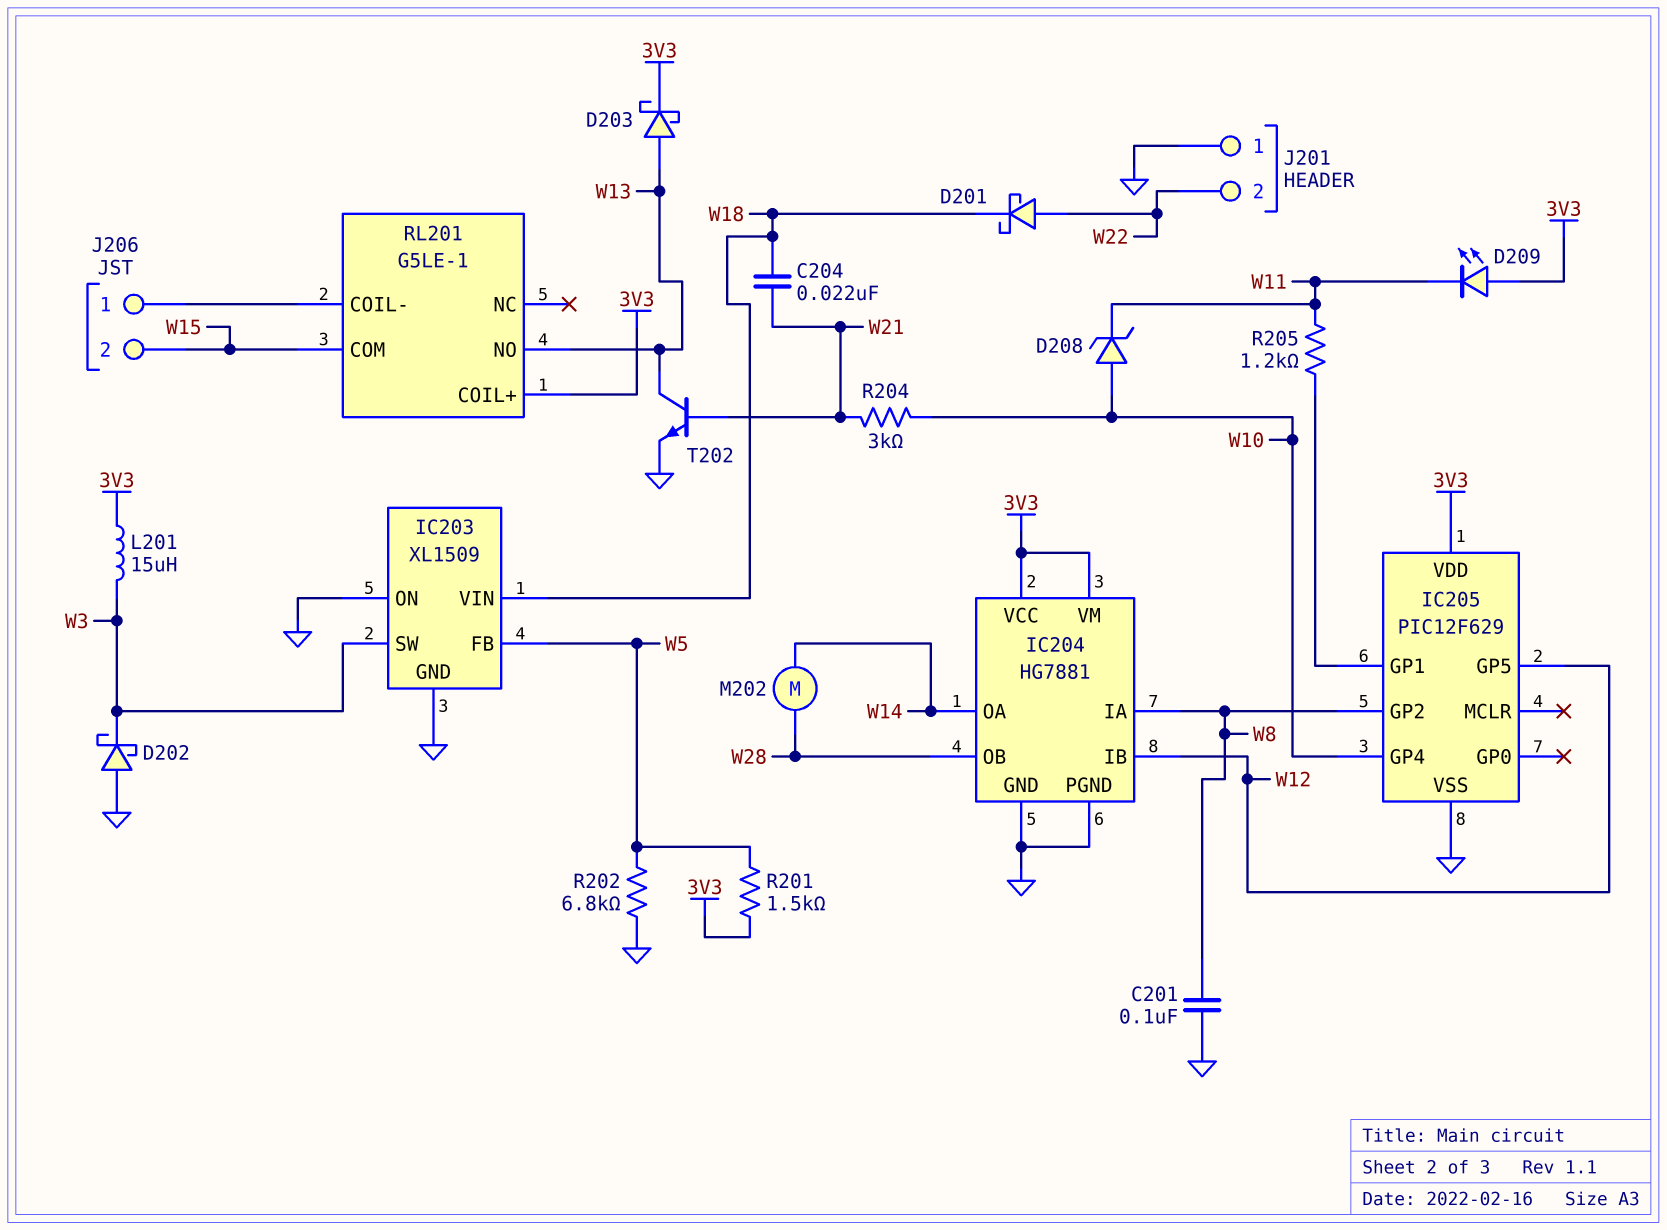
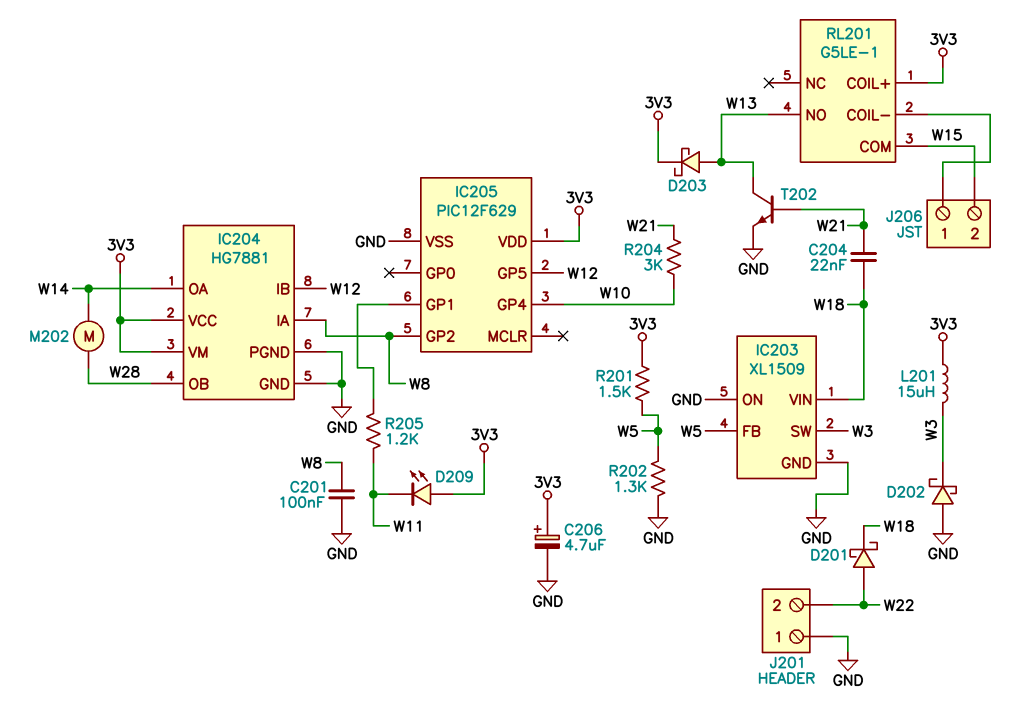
C206: none -> 4.7uF (plus 3V3, minus GND)
D208: zener (A W10, K W11) -> none
R202: 6.8k (GND, W5) -> 1.3k (GND, W5)

